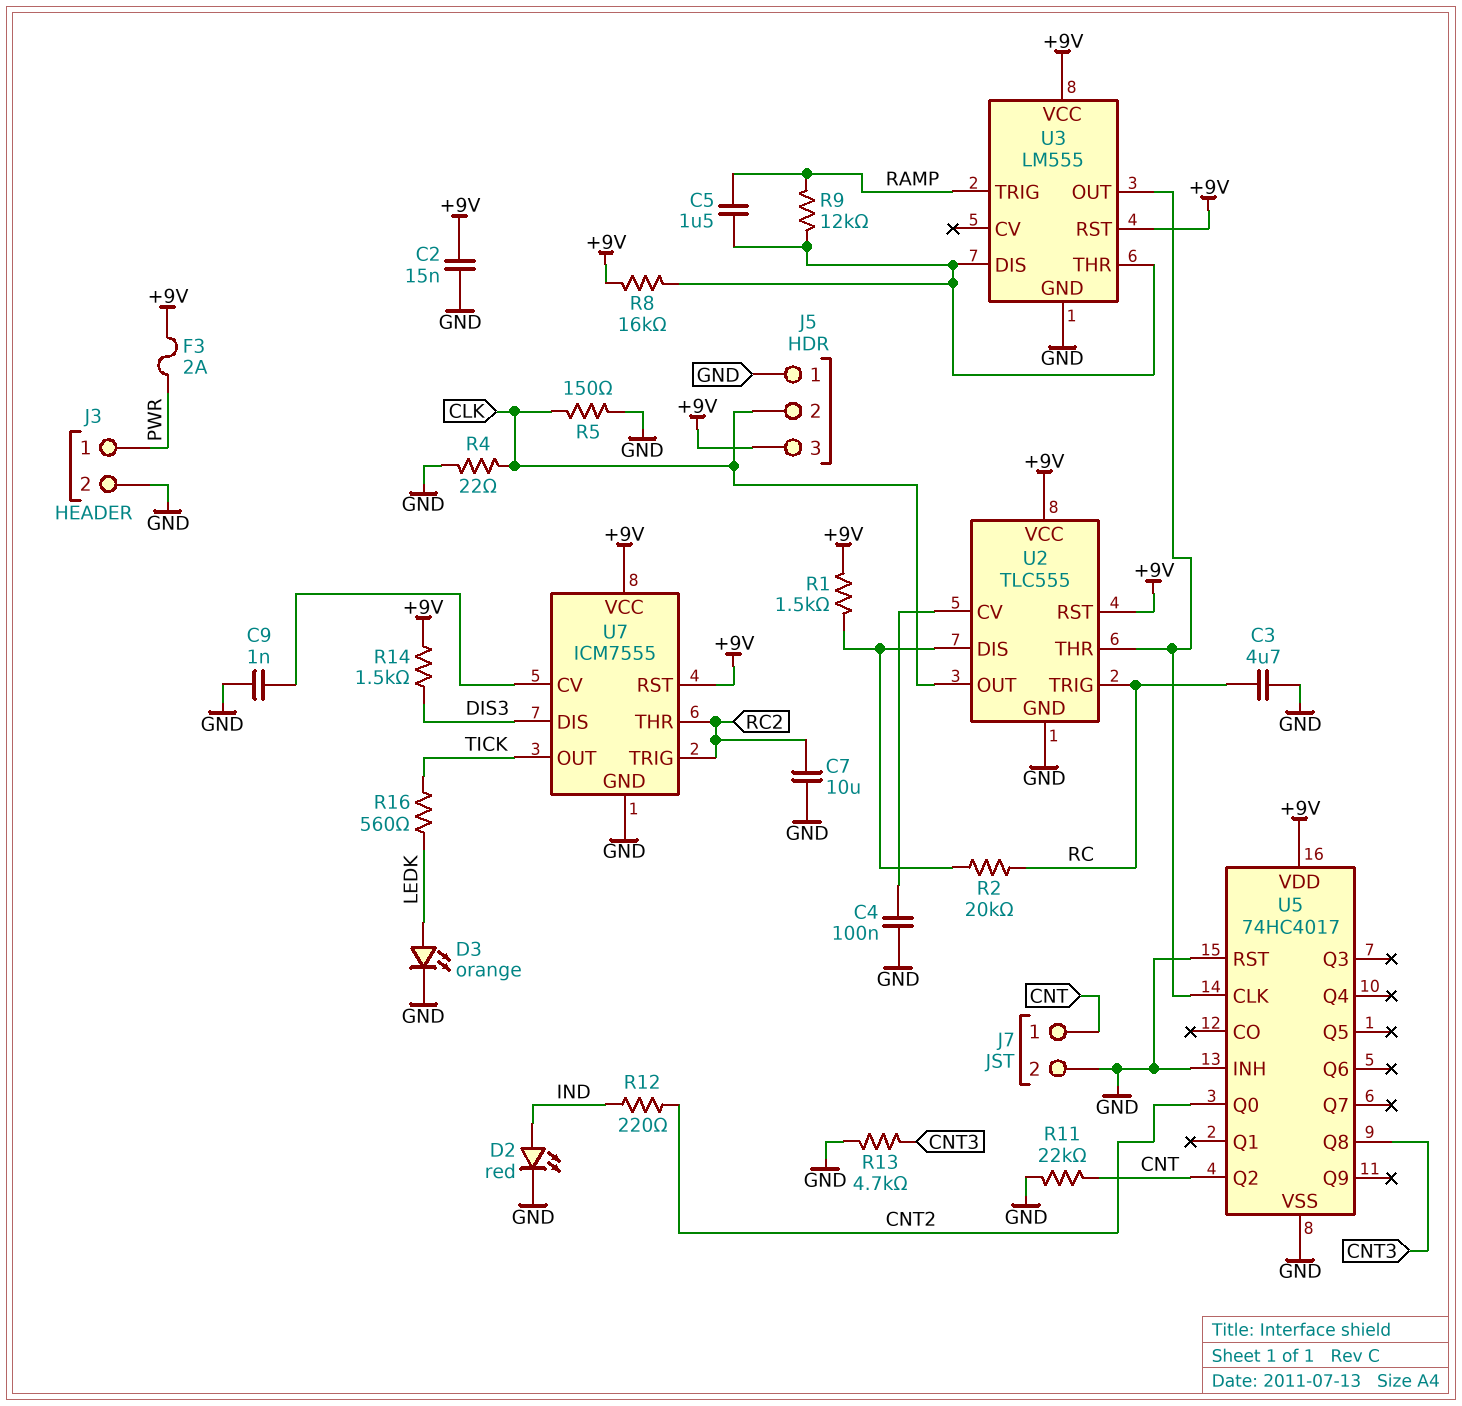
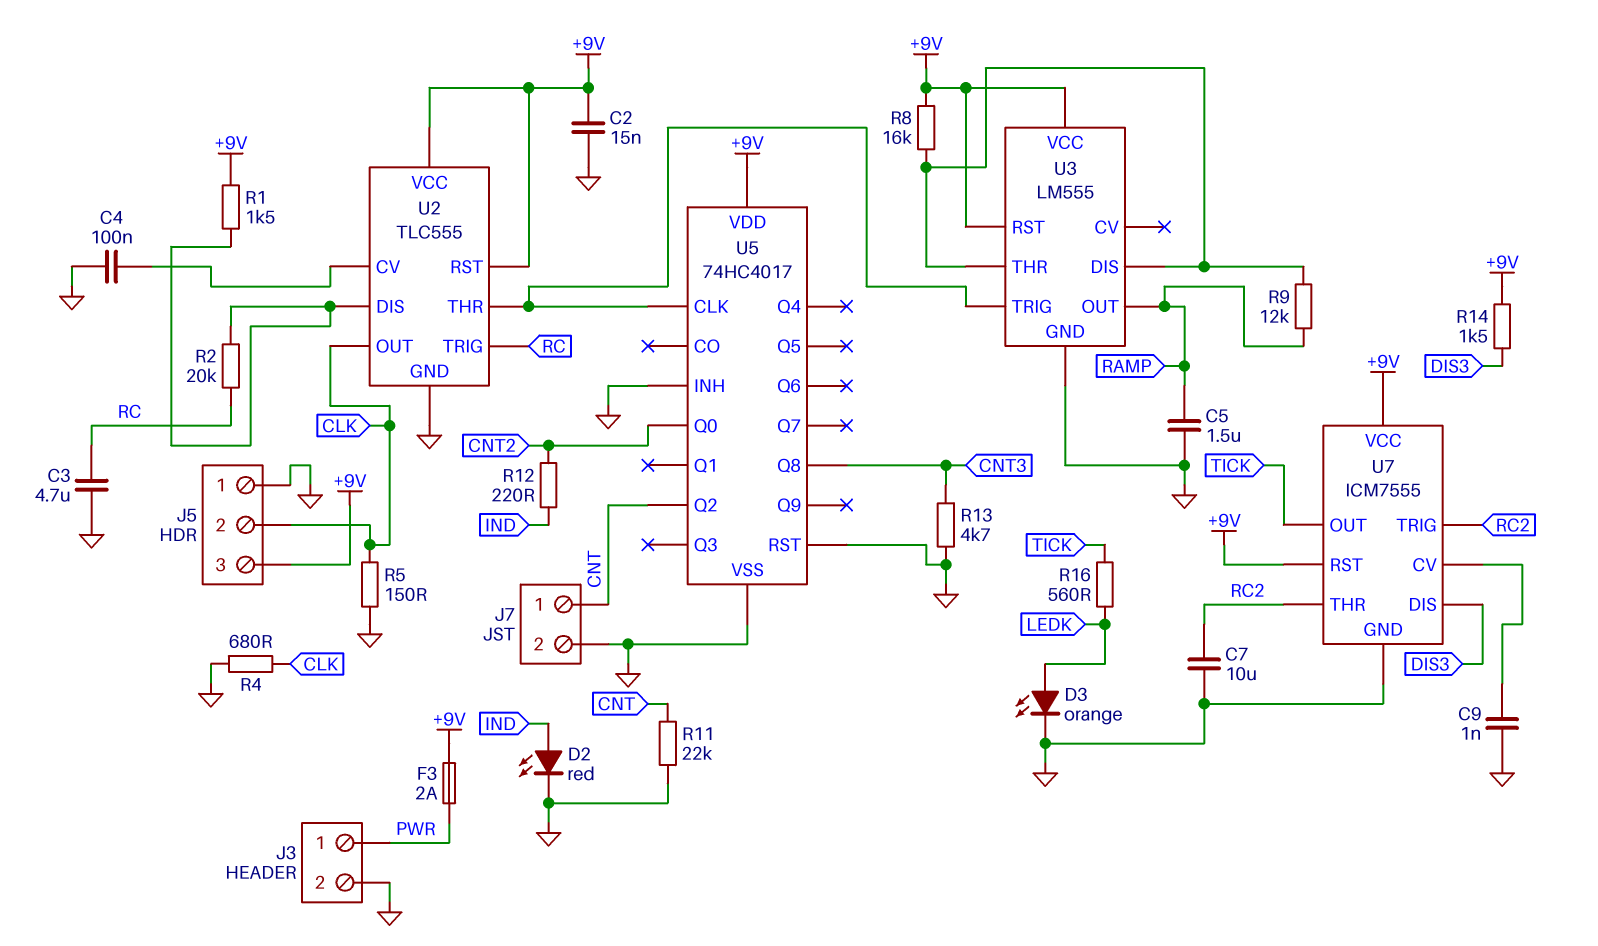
C5: 1.5uF (RAMP, U3/DIS) -> 1.5uF (GND, RAMP)
R4: 22 (CLK, GND) -> 680 (CLK, GND)
U3 pin OUT: U2/THR -> RAMP
U3 pin TRIG: RAMP -> U2/THR

